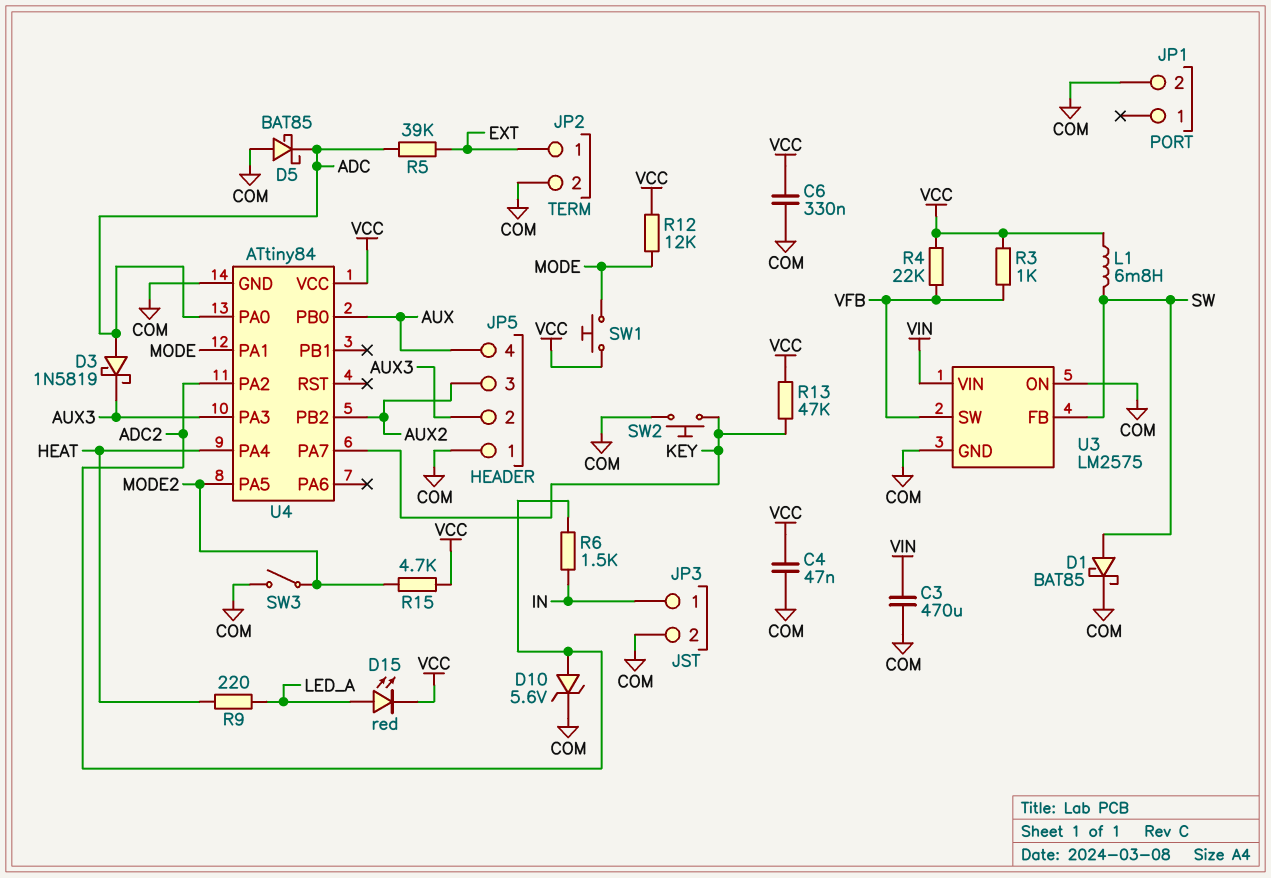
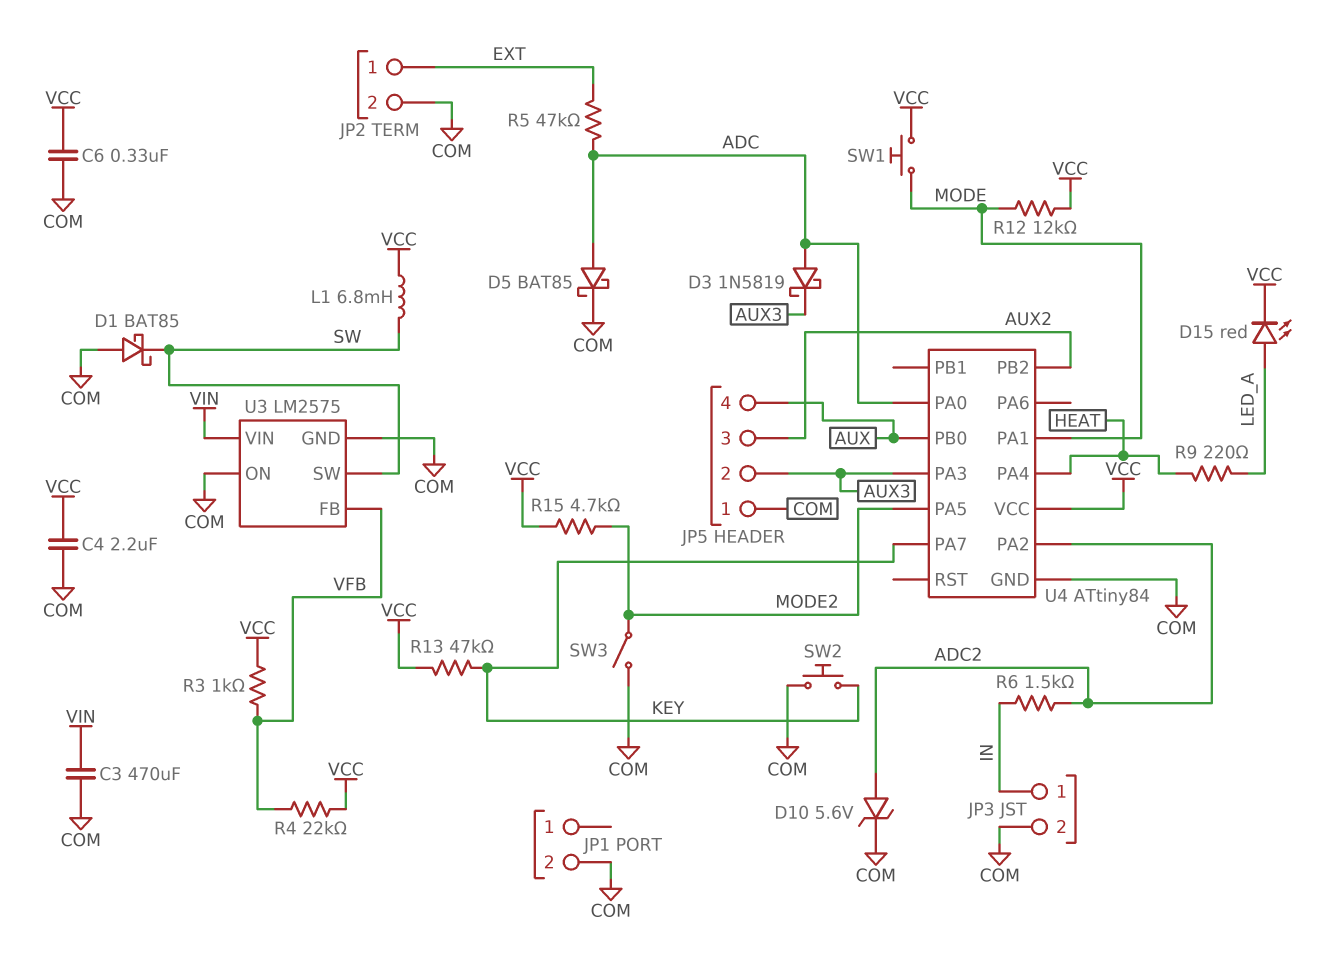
C4: 47nF (COM, VCC) -> 2.2uF (COM, VCC)
D1: schottky BAT85 (A SW, K COM) -> schottky BAT85 (A COM, K SW)
D5: schottky BAT85 (A COM, K ADC) -> schottky BAT85 (A ADC, K COM)
R5: 39k (ADC, EXT) -> 47k (ADC, EXT)
U3 pin FB: SW -> VFB
U3 pin SW: VFB -> SW

